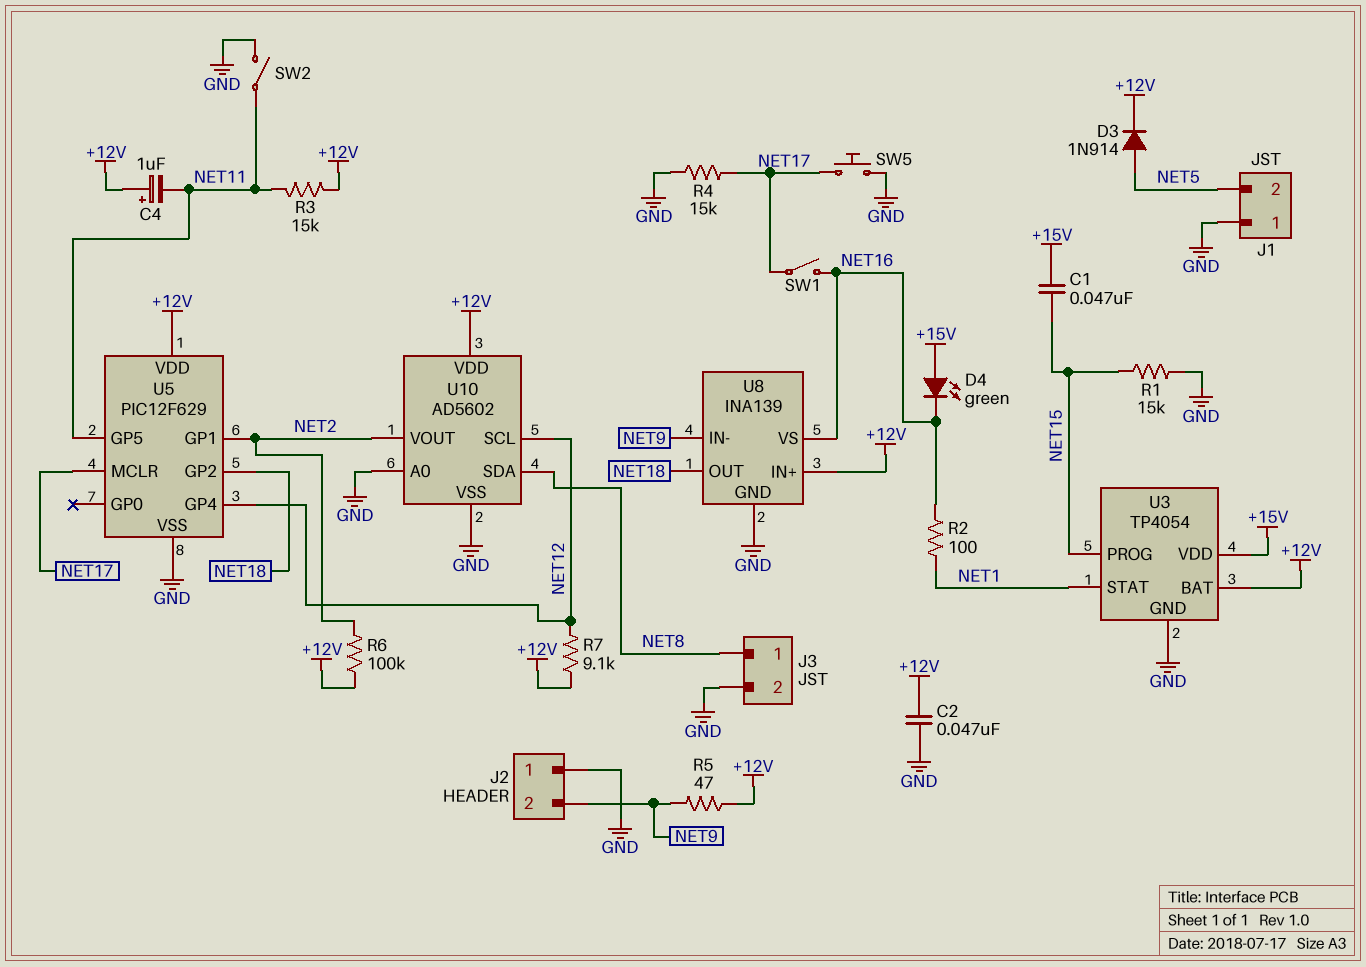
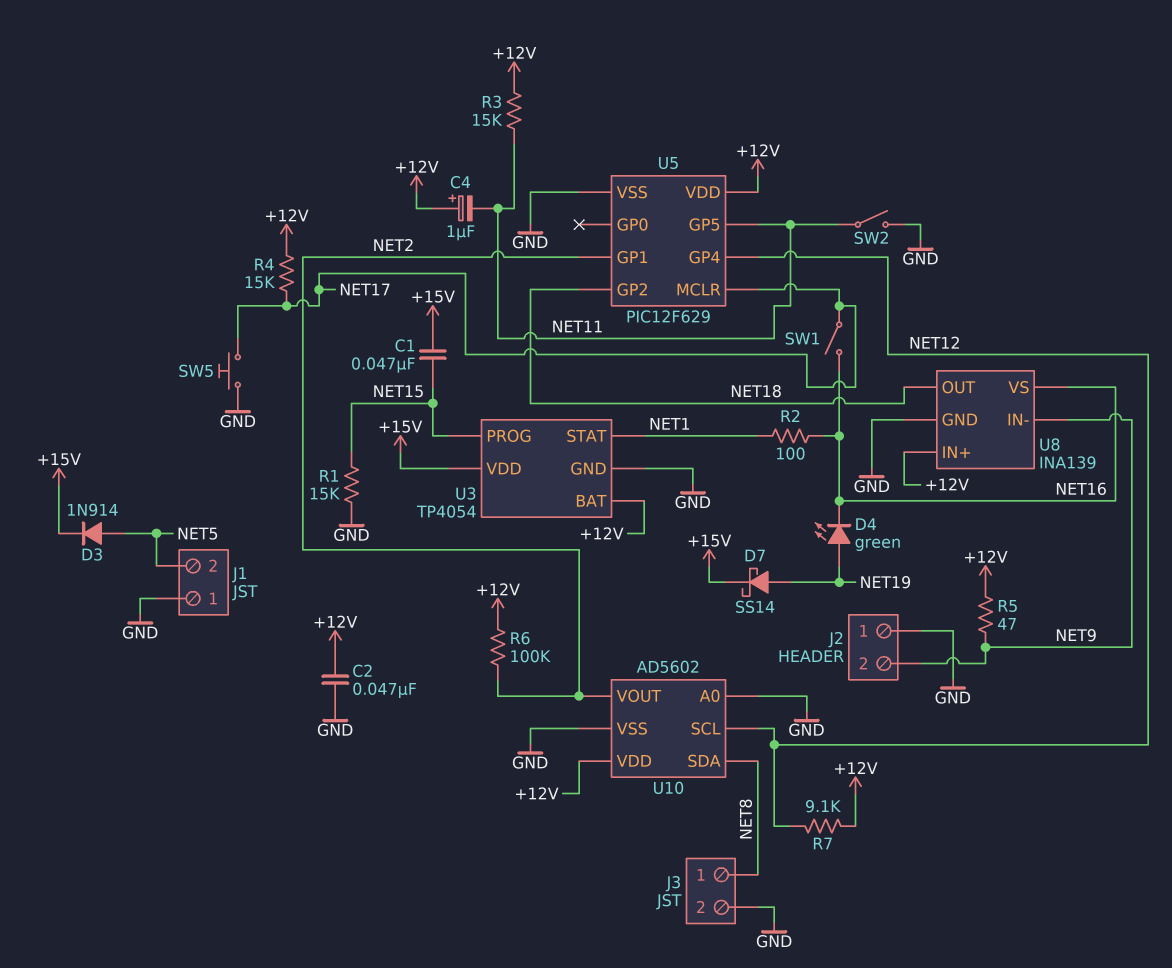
D3: diode 1N914 (A NET5, K +12V) -> diode 1N914 (A NET5, K +15V)
D4: LED green (A +15V, K NET16) -> LED green (A NET19, K NET16)
D7: none -> schottky SS14 (A NET19, K +15V)
R4: 15k (GND, NET17) -> 15k (+12V, NET17)

